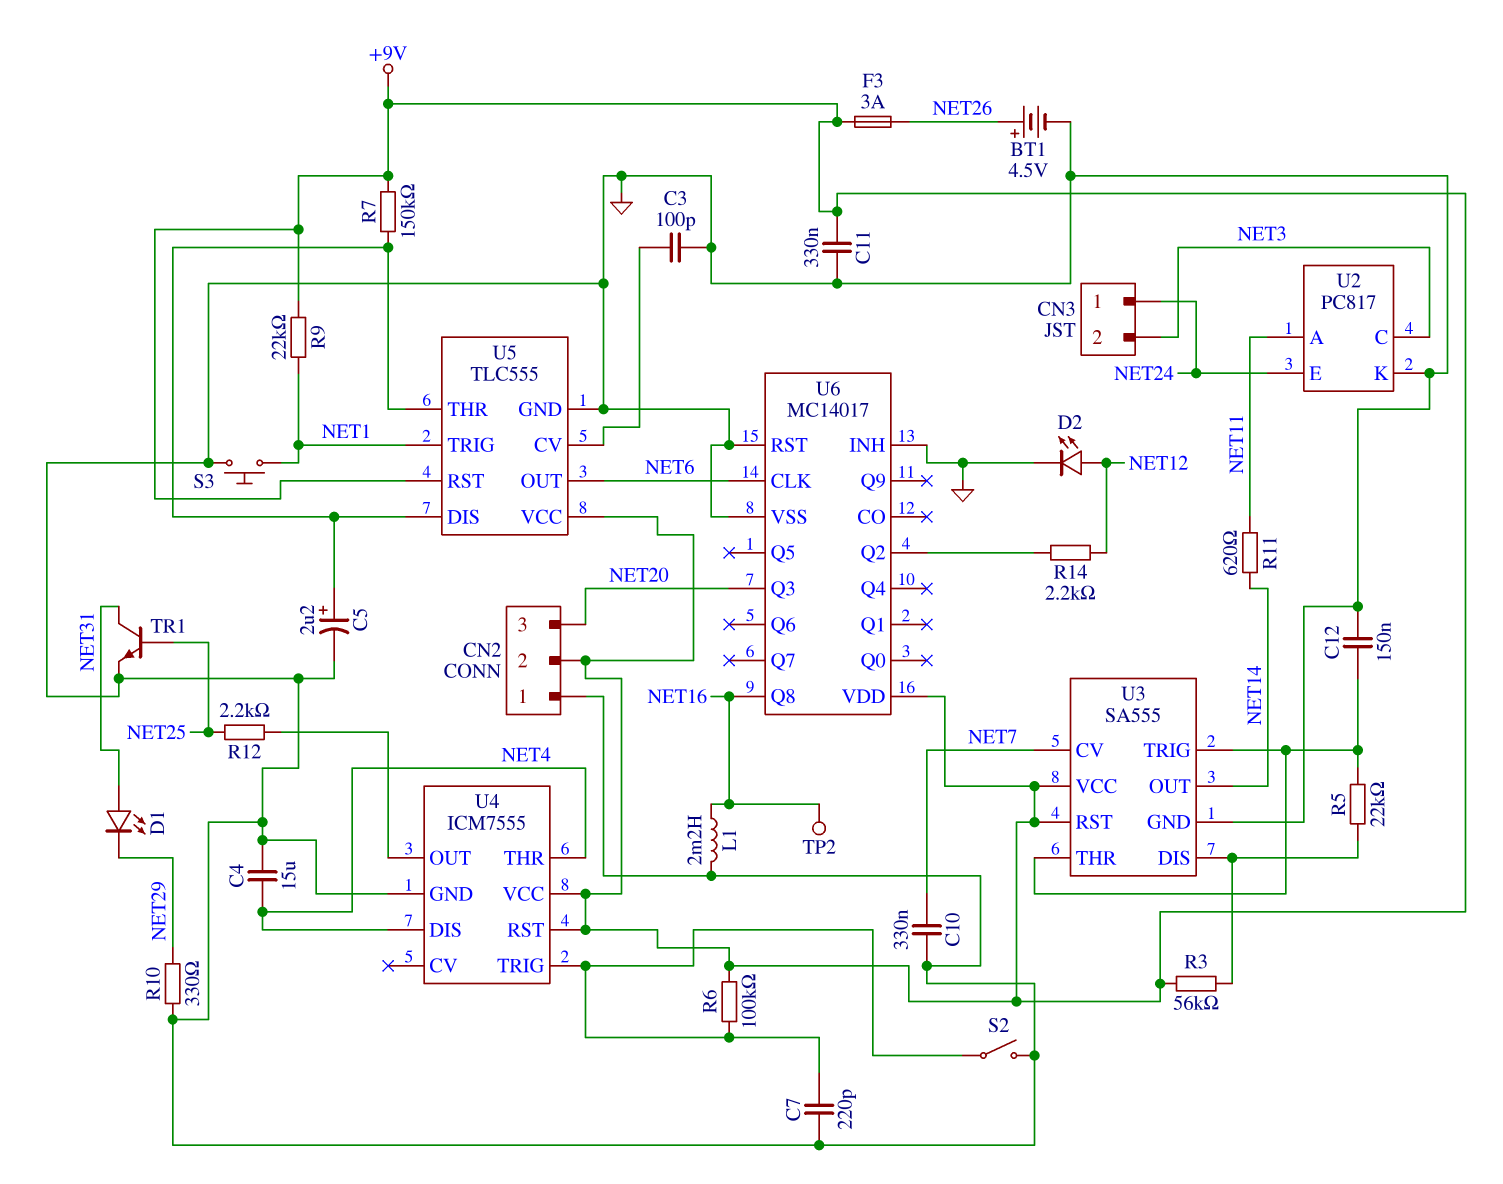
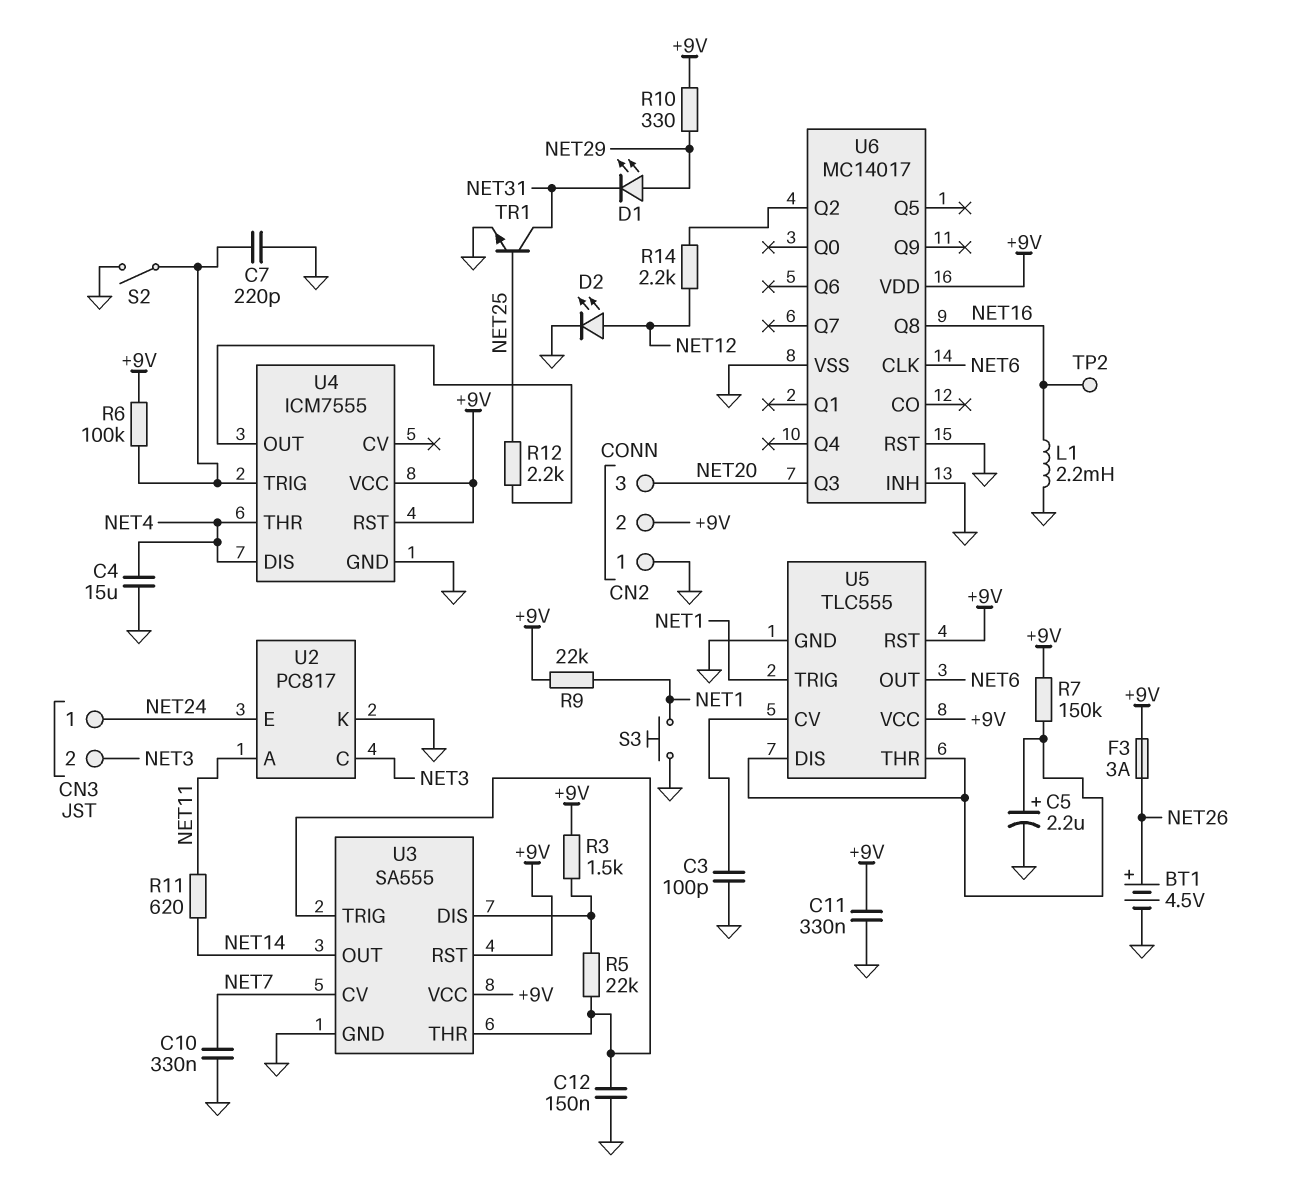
D1: LED (A NET31, K NET29) -> LED (A NET29, K NET31)
R3: 56k (+9V, U3/DIS) -> 1.5k (+9V, U3/DIS)
R10: 330 (GND, NET29) -> 330 (+9V, NET29)

